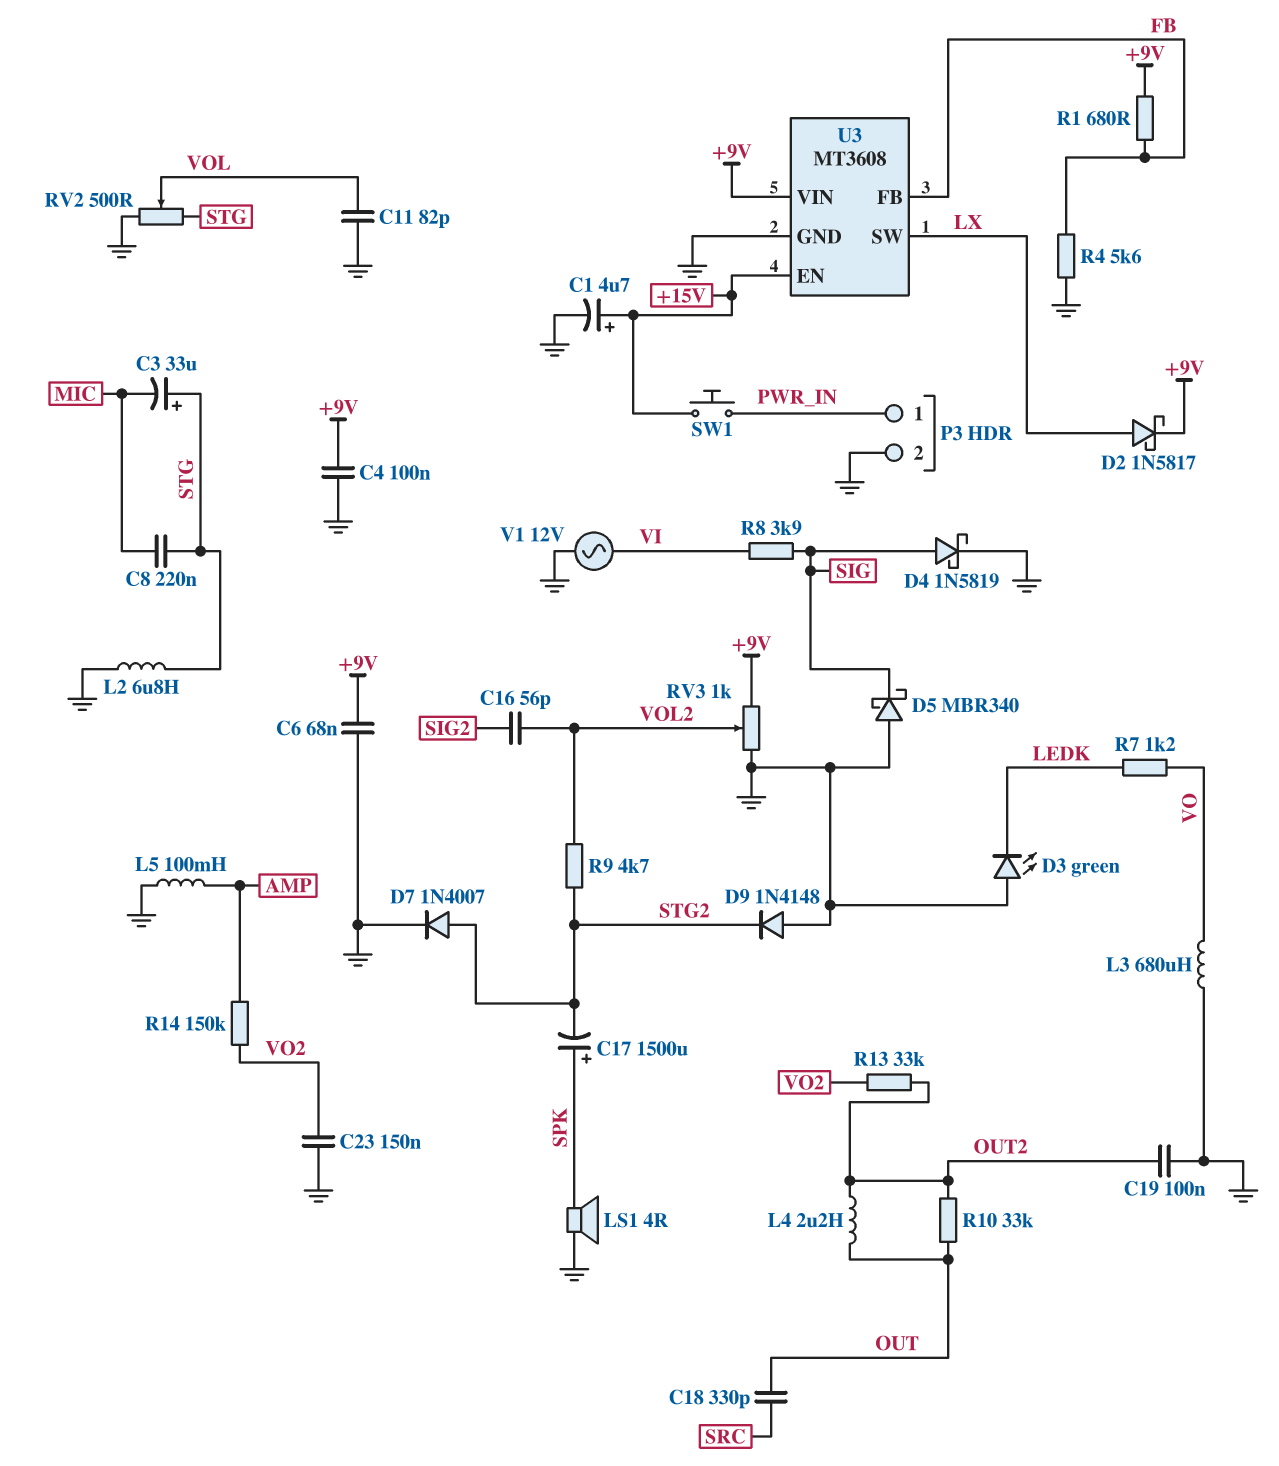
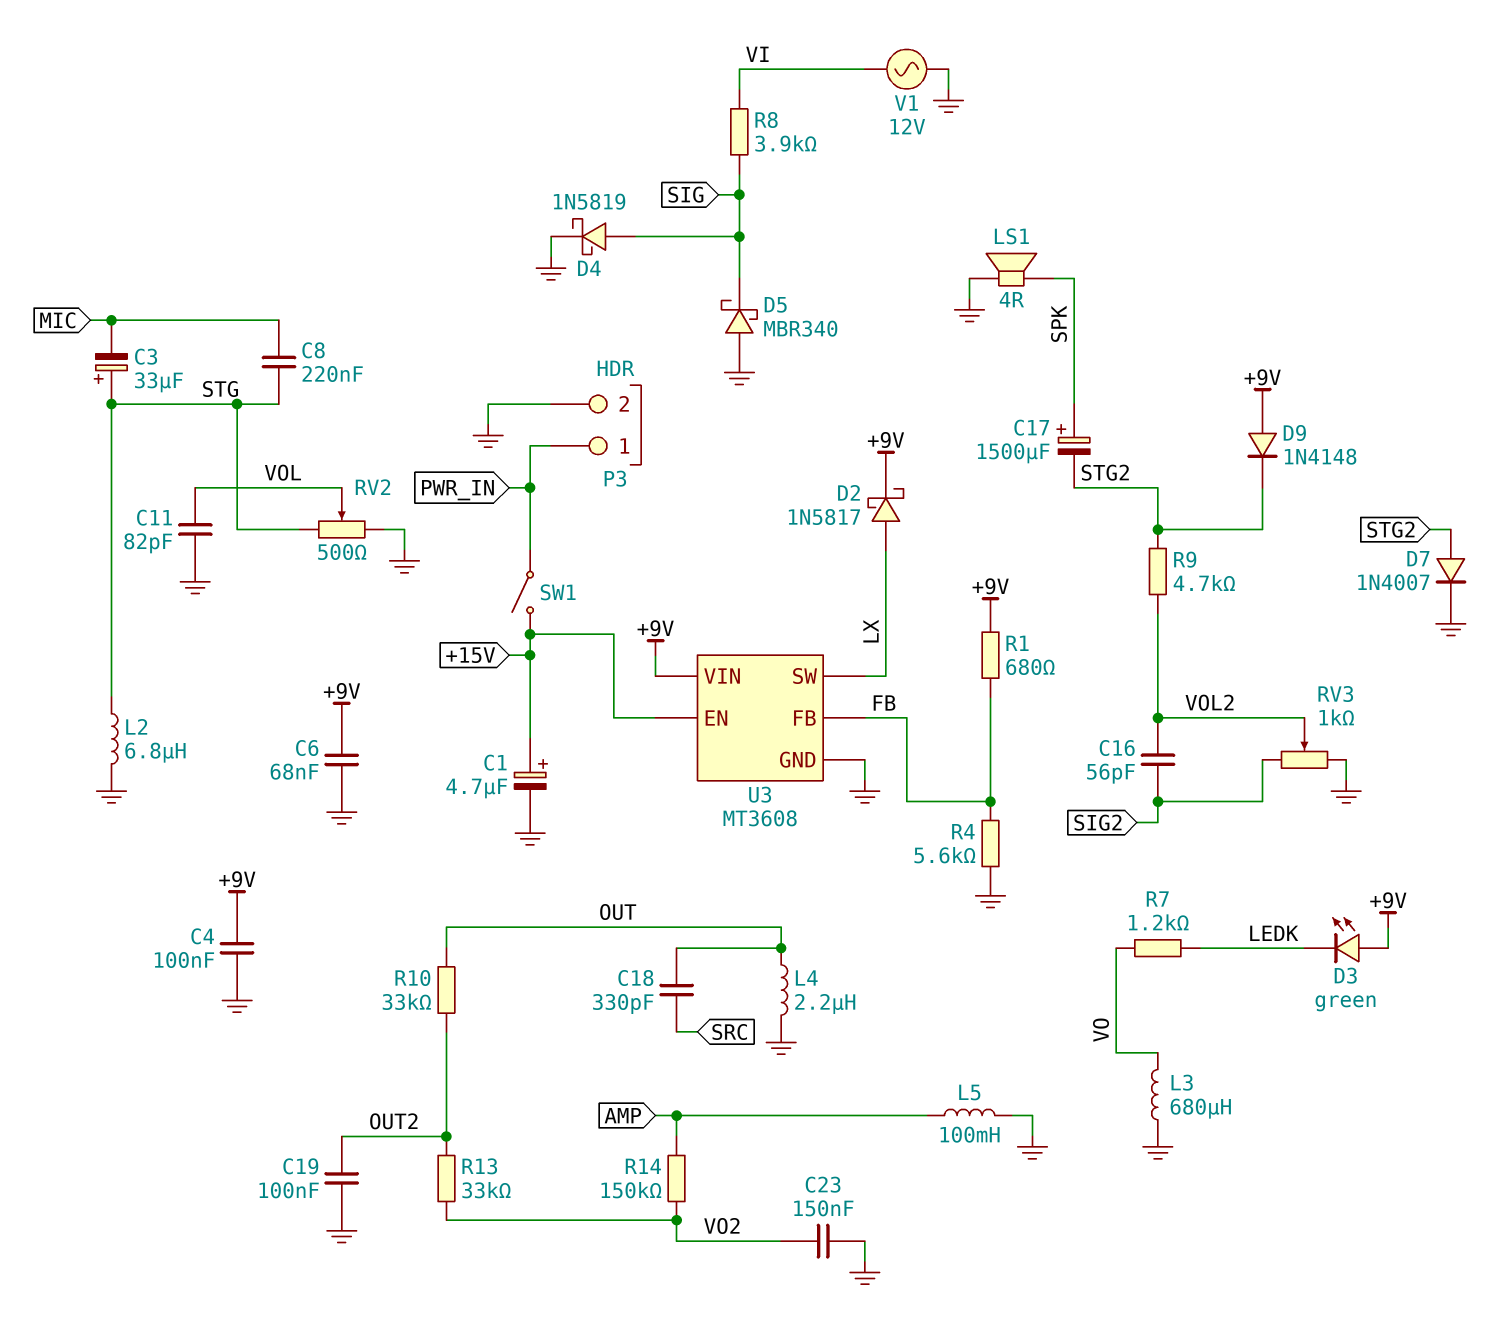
D3: LED green (A GND, K LEDK) -> LED green (A +9V, K LEDK)
D9: diode 1N4148 (A GND, K STG2) -> diode 1N4148 (A +9V, K STG2)
L4: 2.2uH (OUT, OUT2) -> 2.2uH (GND, OUT)
RV3: 1k (+9V, GND, wiper VOL2) -> 1k (GND, SIG2, wiper VOL2)
SW1: button (+15V, PWR_IN) -> switch (+15V, PWR_IN)

